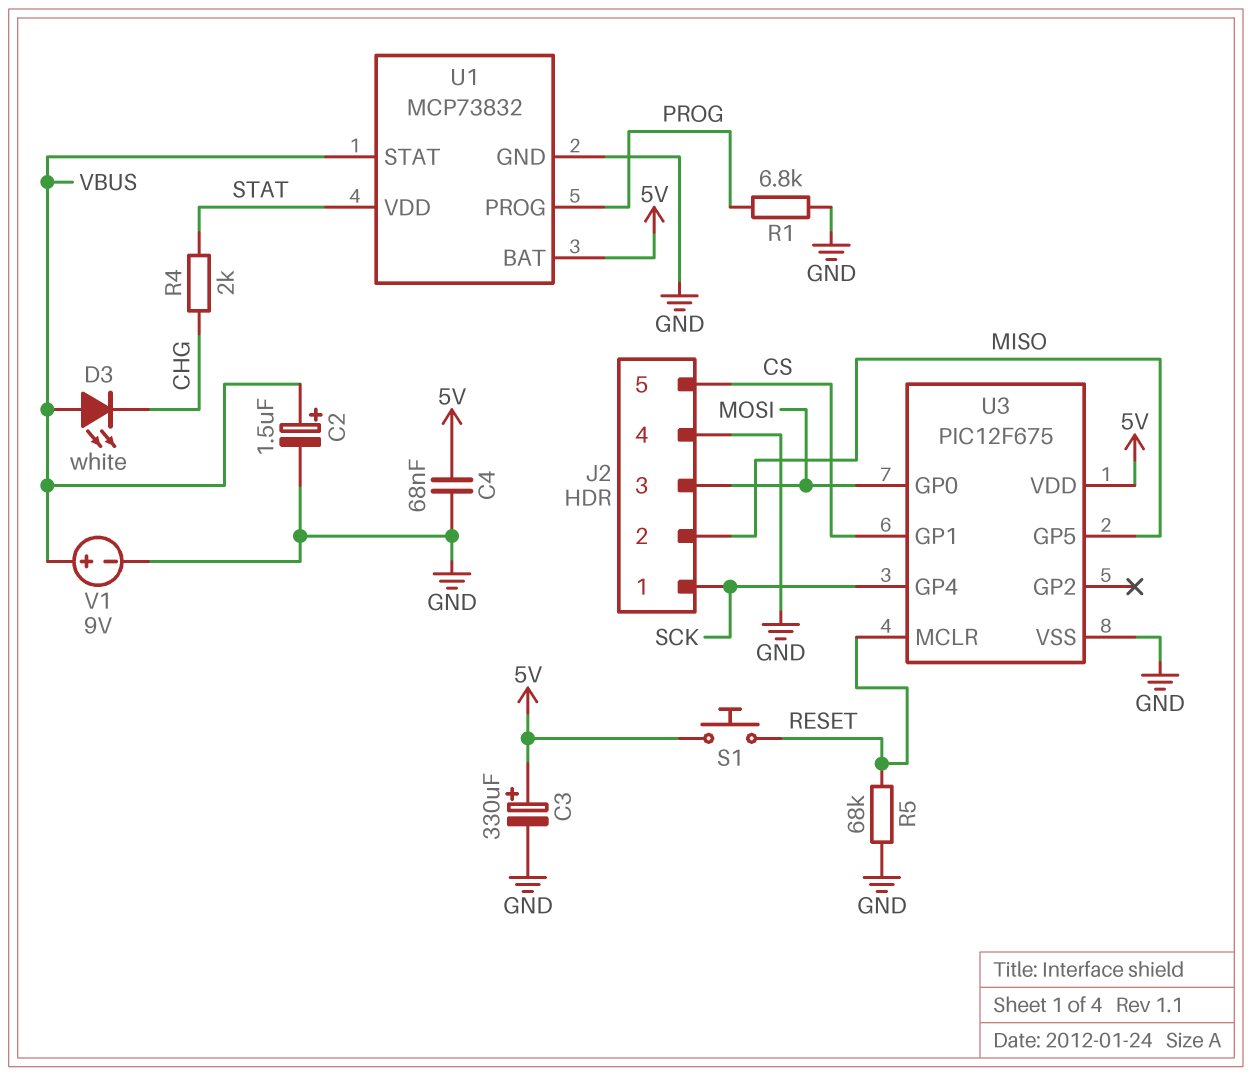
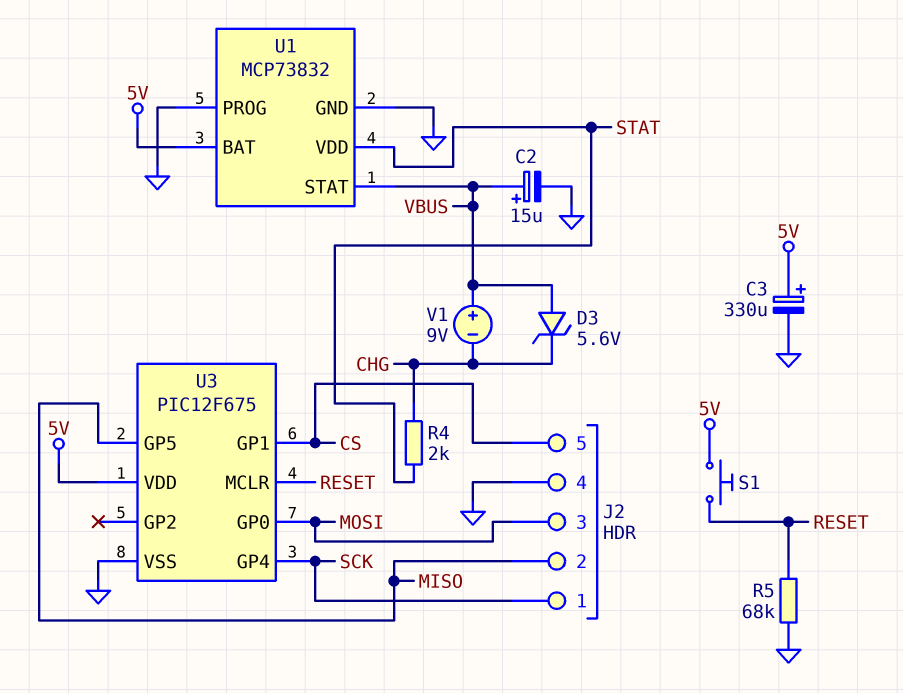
C2: 1.5uF (plus VBUS, minus GND) -> 15uF (plus VBUS, minus GND)
C4: 68nF (5V, GND) -> none
D3: LED white (A VBUS, K CHG) -> zener 5.6V (A VBUS, K CHG)
R1: 6.8k (GND, PROG) -> none
U1 pin PROG: PROG -> GND
V1: 9V (plus VBUS, minus GND) -> 9V (plus VBUS, minus CHG)

